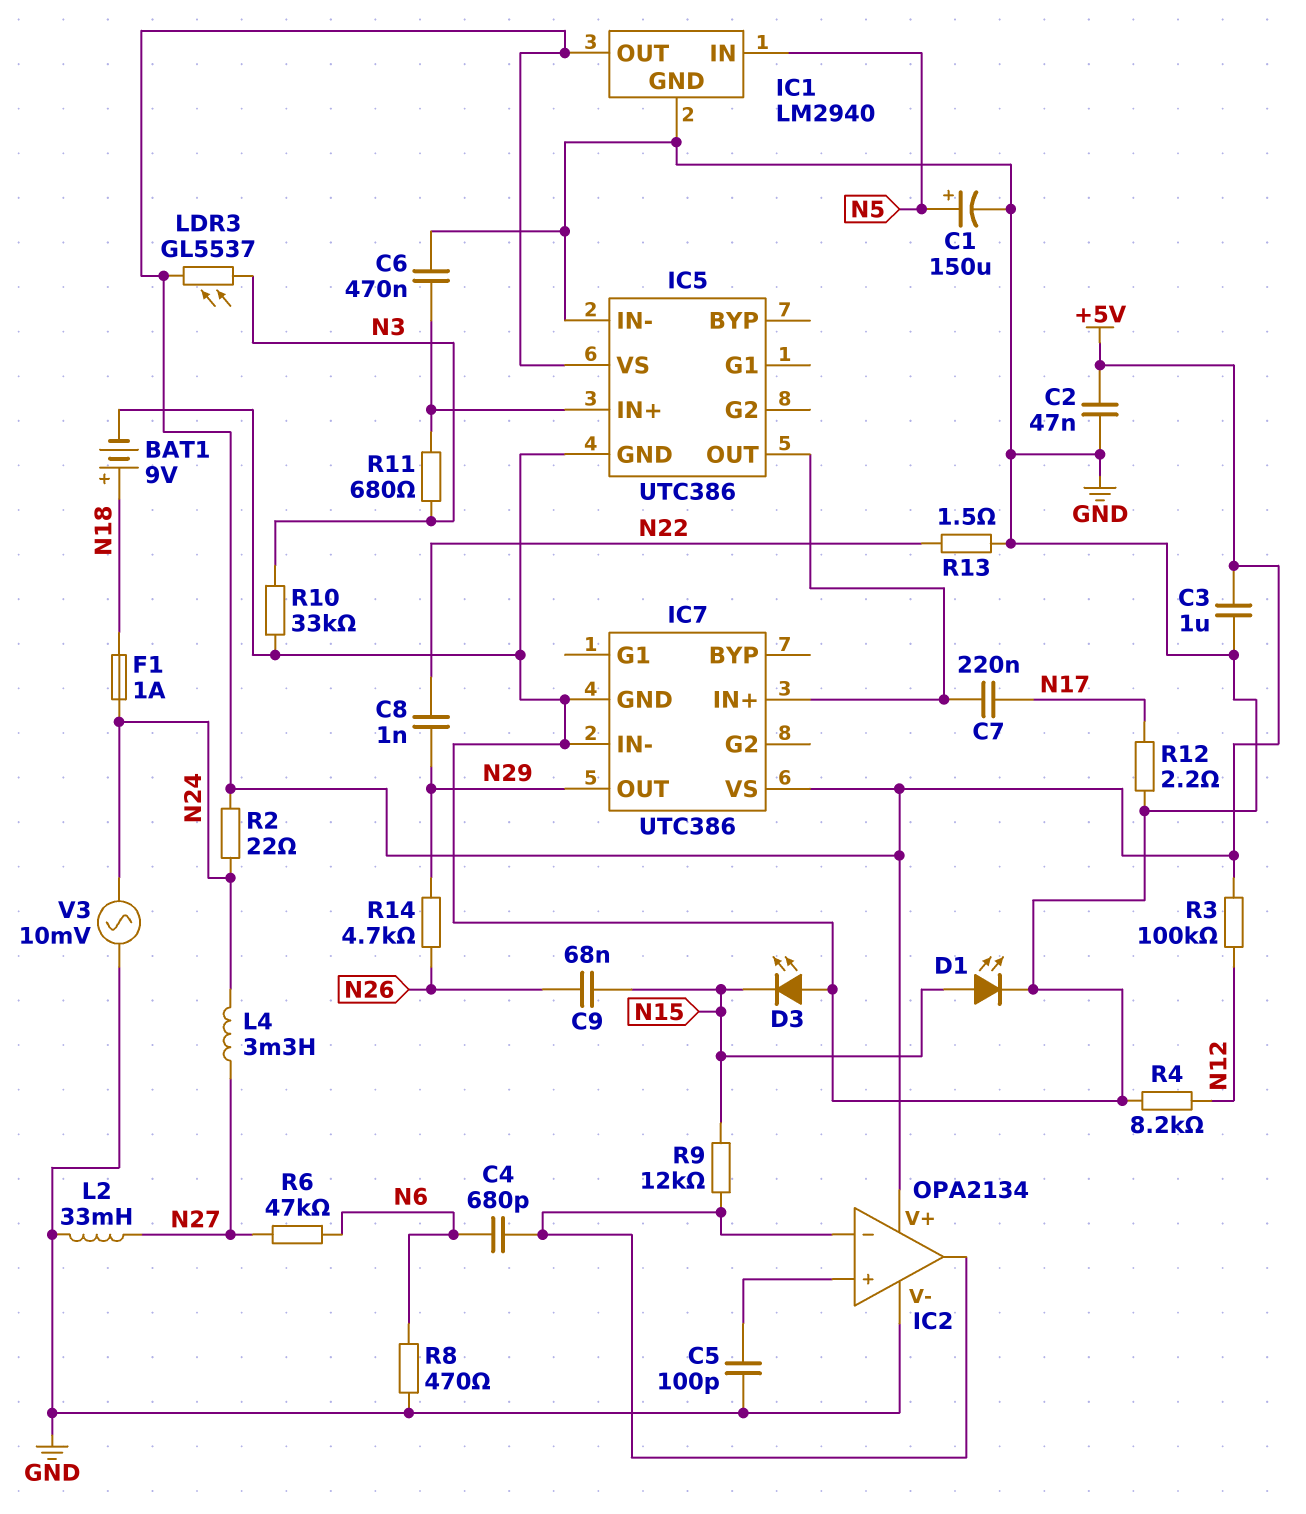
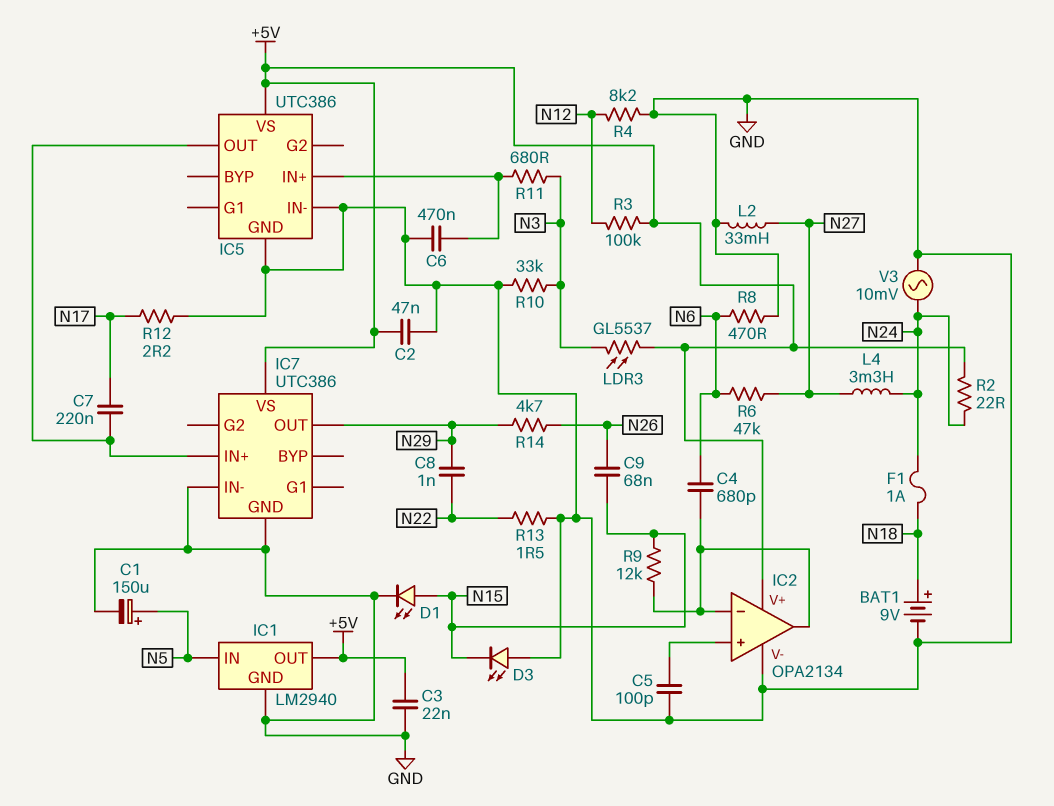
C3: 1uF (+5V, GND) -> 22nF (+5V, GND)

